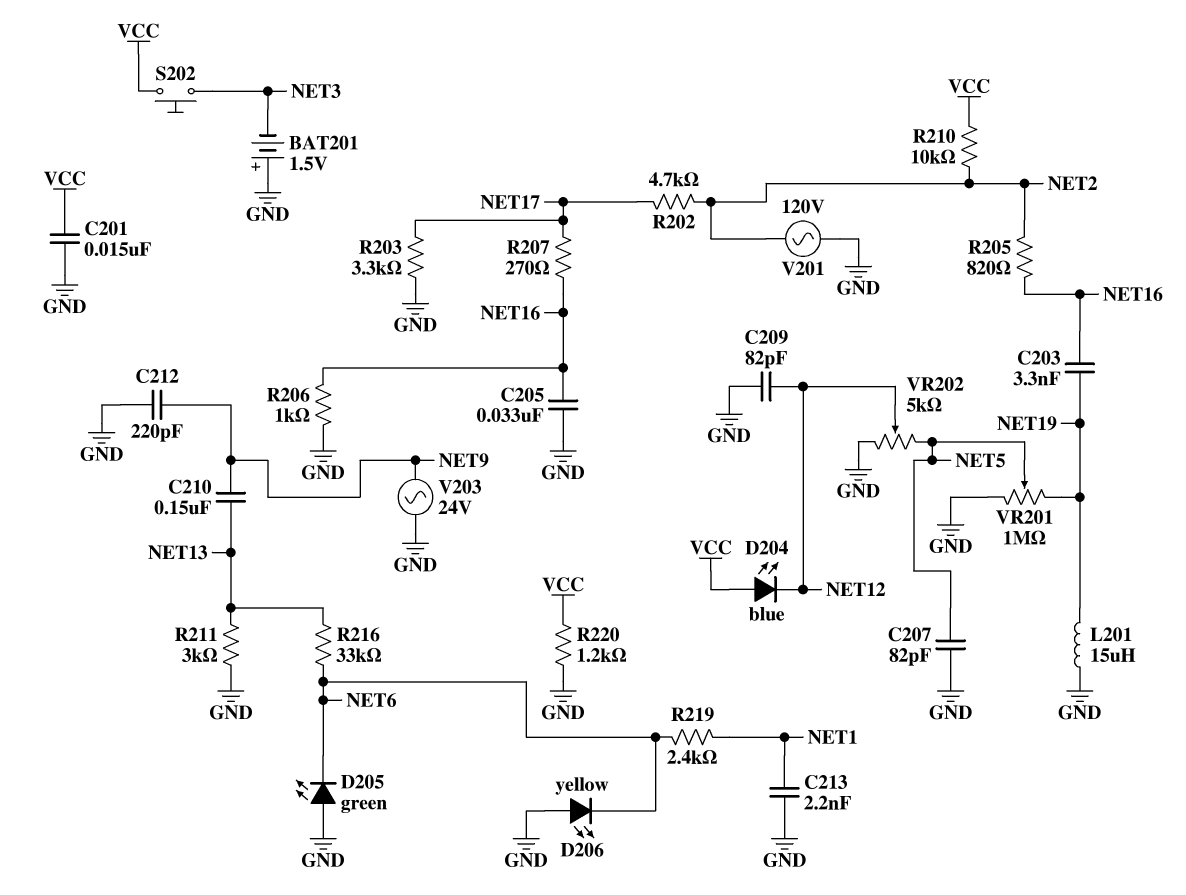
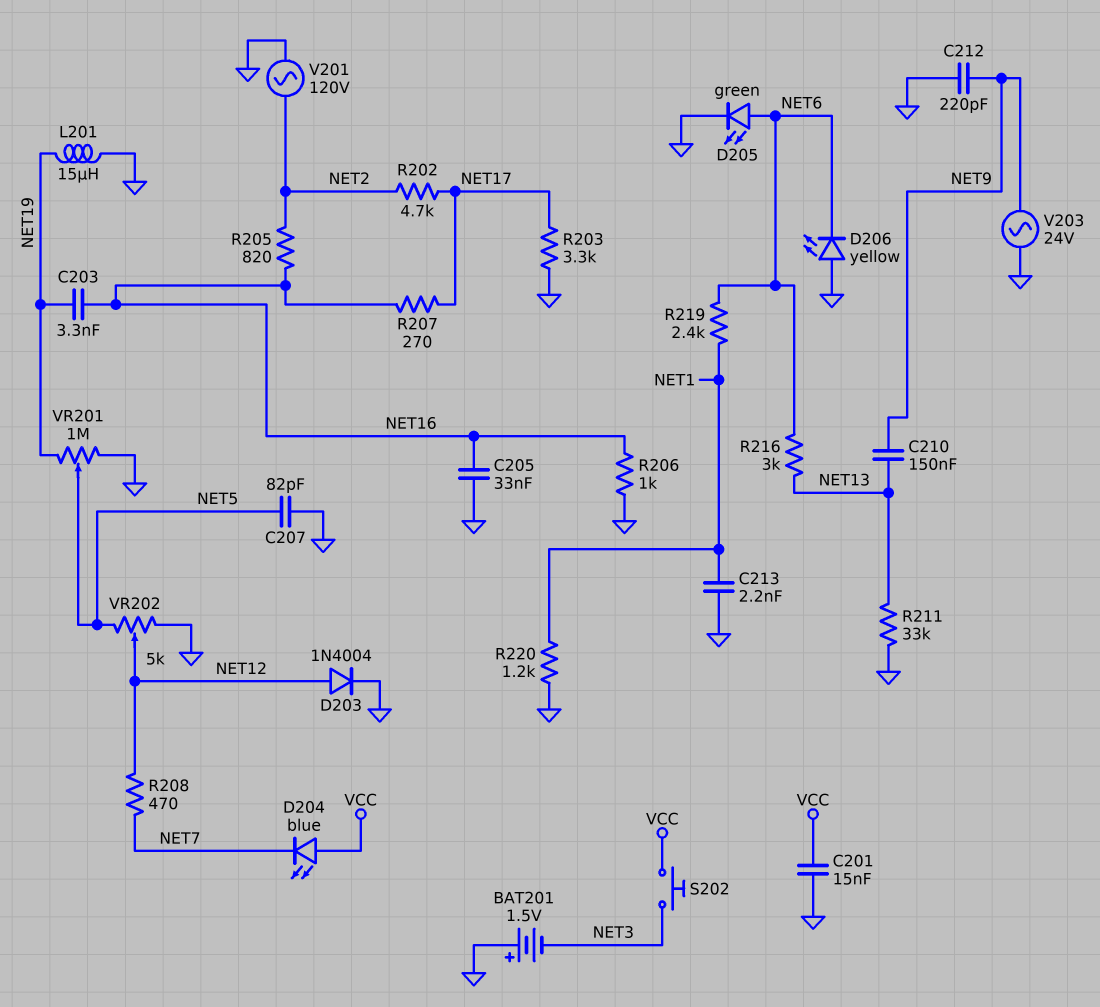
C209: 82pF (GND, NET12) -> none
D203: none -> diode 1N4004 (A NET12, K GND)
D204: LED blue (A VCC, K NET12) -> LED blue (A VCC, K NET7)
D205: LED green (A GND, K NET6) -> LED green (A NET6, K GND)
R208: none -> 470 (NET7, NET12)
R210: 10k (NET2, VCC) -> none
R211: 3k (GND, NET13) -> 33k (GND, NET13)
R216: 33k (NET6, NET13) -> 3k (NET6, NET13)
R220: 1.2k (GND, VCC) -> 1.2k (GND, NET1)

